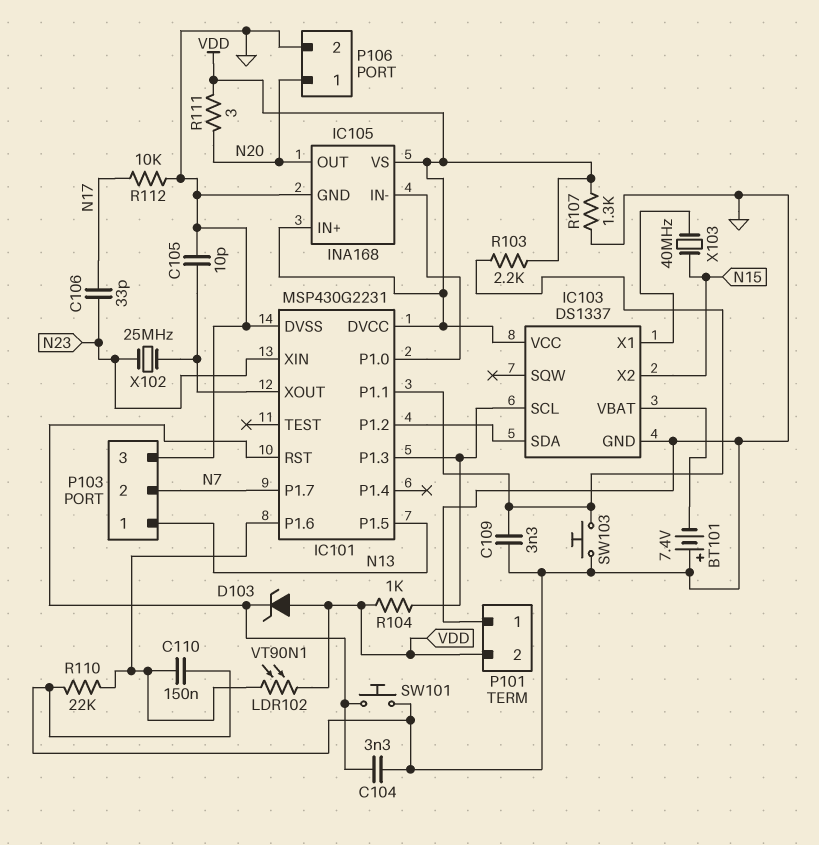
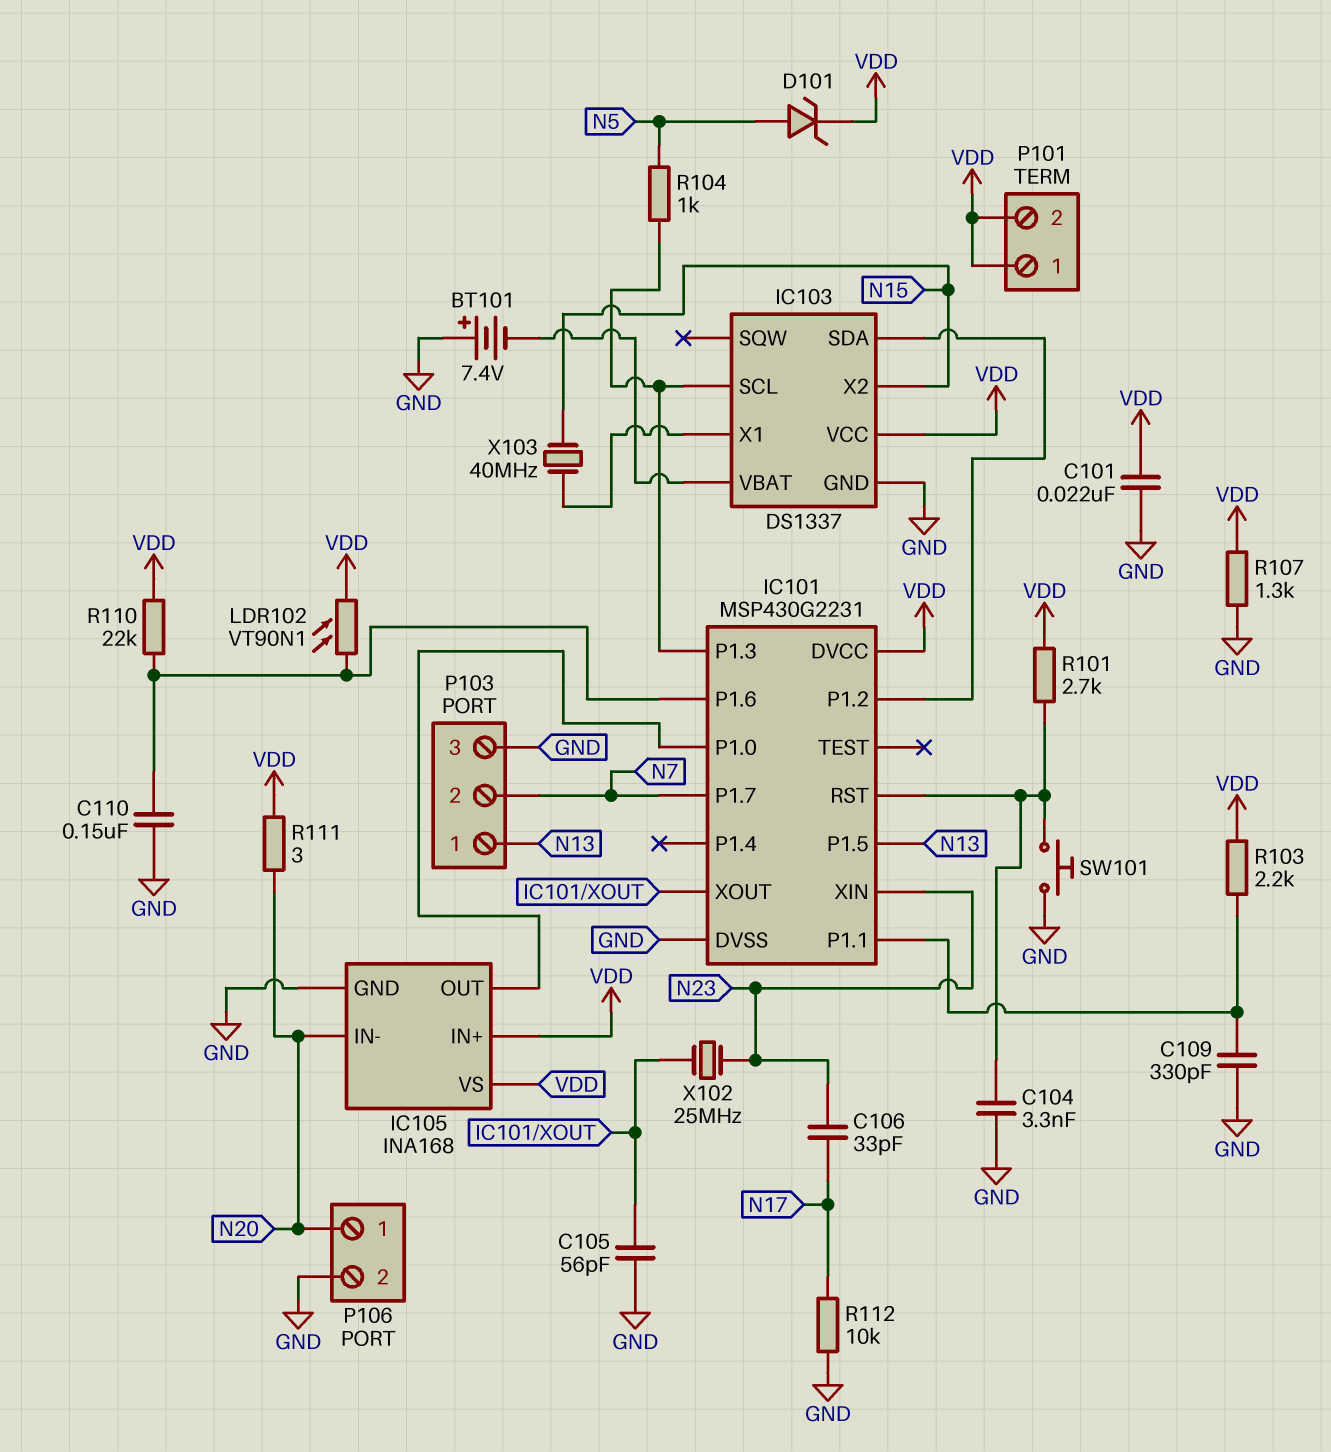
C101: none -> 22nF (GND, VDD)
C105: 10pF (GND, IC101/XOUT) -> 56pF (GND, IC101/XOUT)
C109: 3.3nF (GND, IC101/P1.1) -> 330pF (GND, IC101/P1.1)
D101: none -> zener (A N5, K VDD)
D103: zener (A VDD, K IC101/RST) -> none
IC105 pin IN-: IC101/P1.0 -> N20
IC105 pin OUT: N20 -> IC101/P1.0
P101 pin 1: GND -> VDD
R101: none -> 2.7k (IC101/RST, VDD)
R104: 1k (IC101/P1.3, VDD) -> 1k (IC101/P1.3, N5)
R110: 22k (GND, IC101/P1.6) -> 22k (IC101/P1.6, VDD)
SW103: button (GND, IC101/P1.1) -> none

